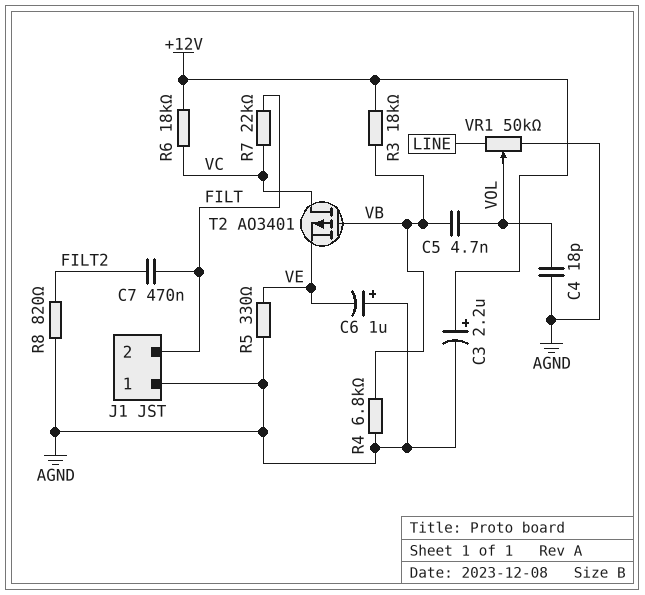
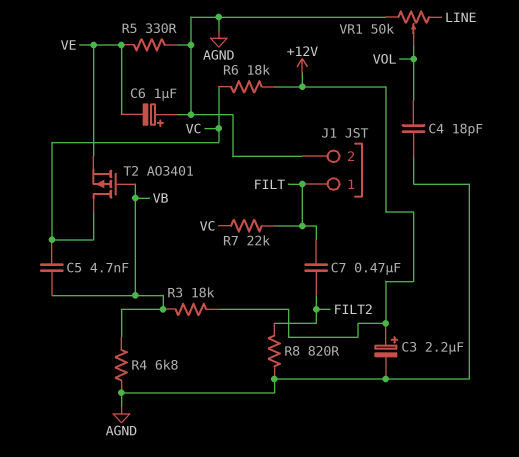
C5: 4.7nF (VB, VOL) -> 4.7nF (VB, VC)
J1 pin 1: AGND -> FILT
J1 pin 2: FILT -> AGND

